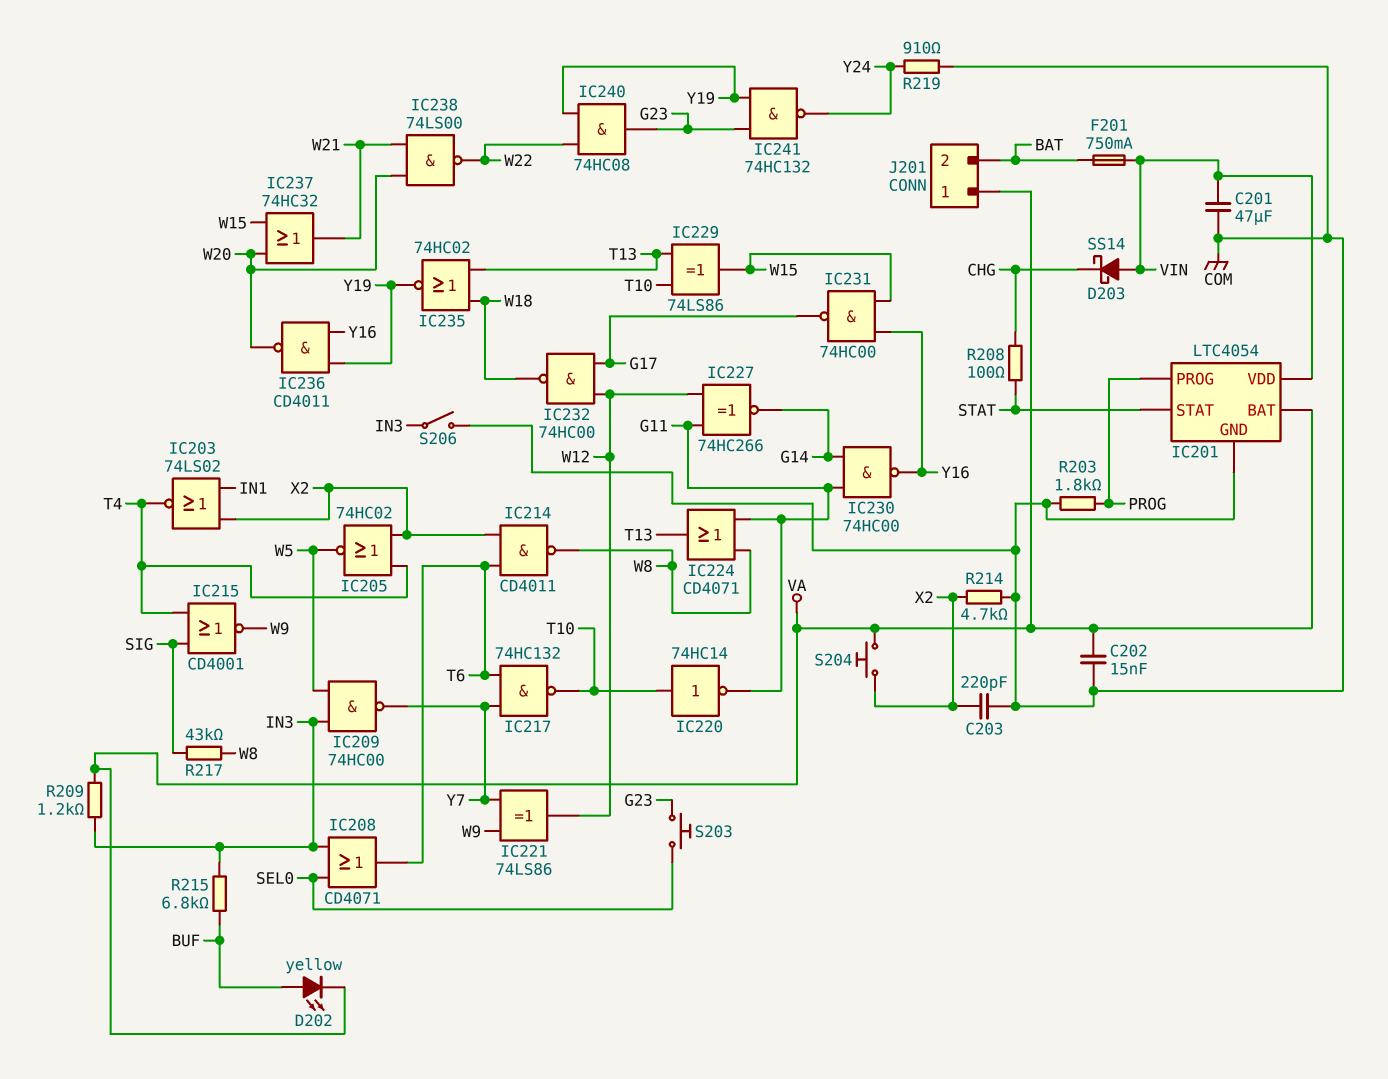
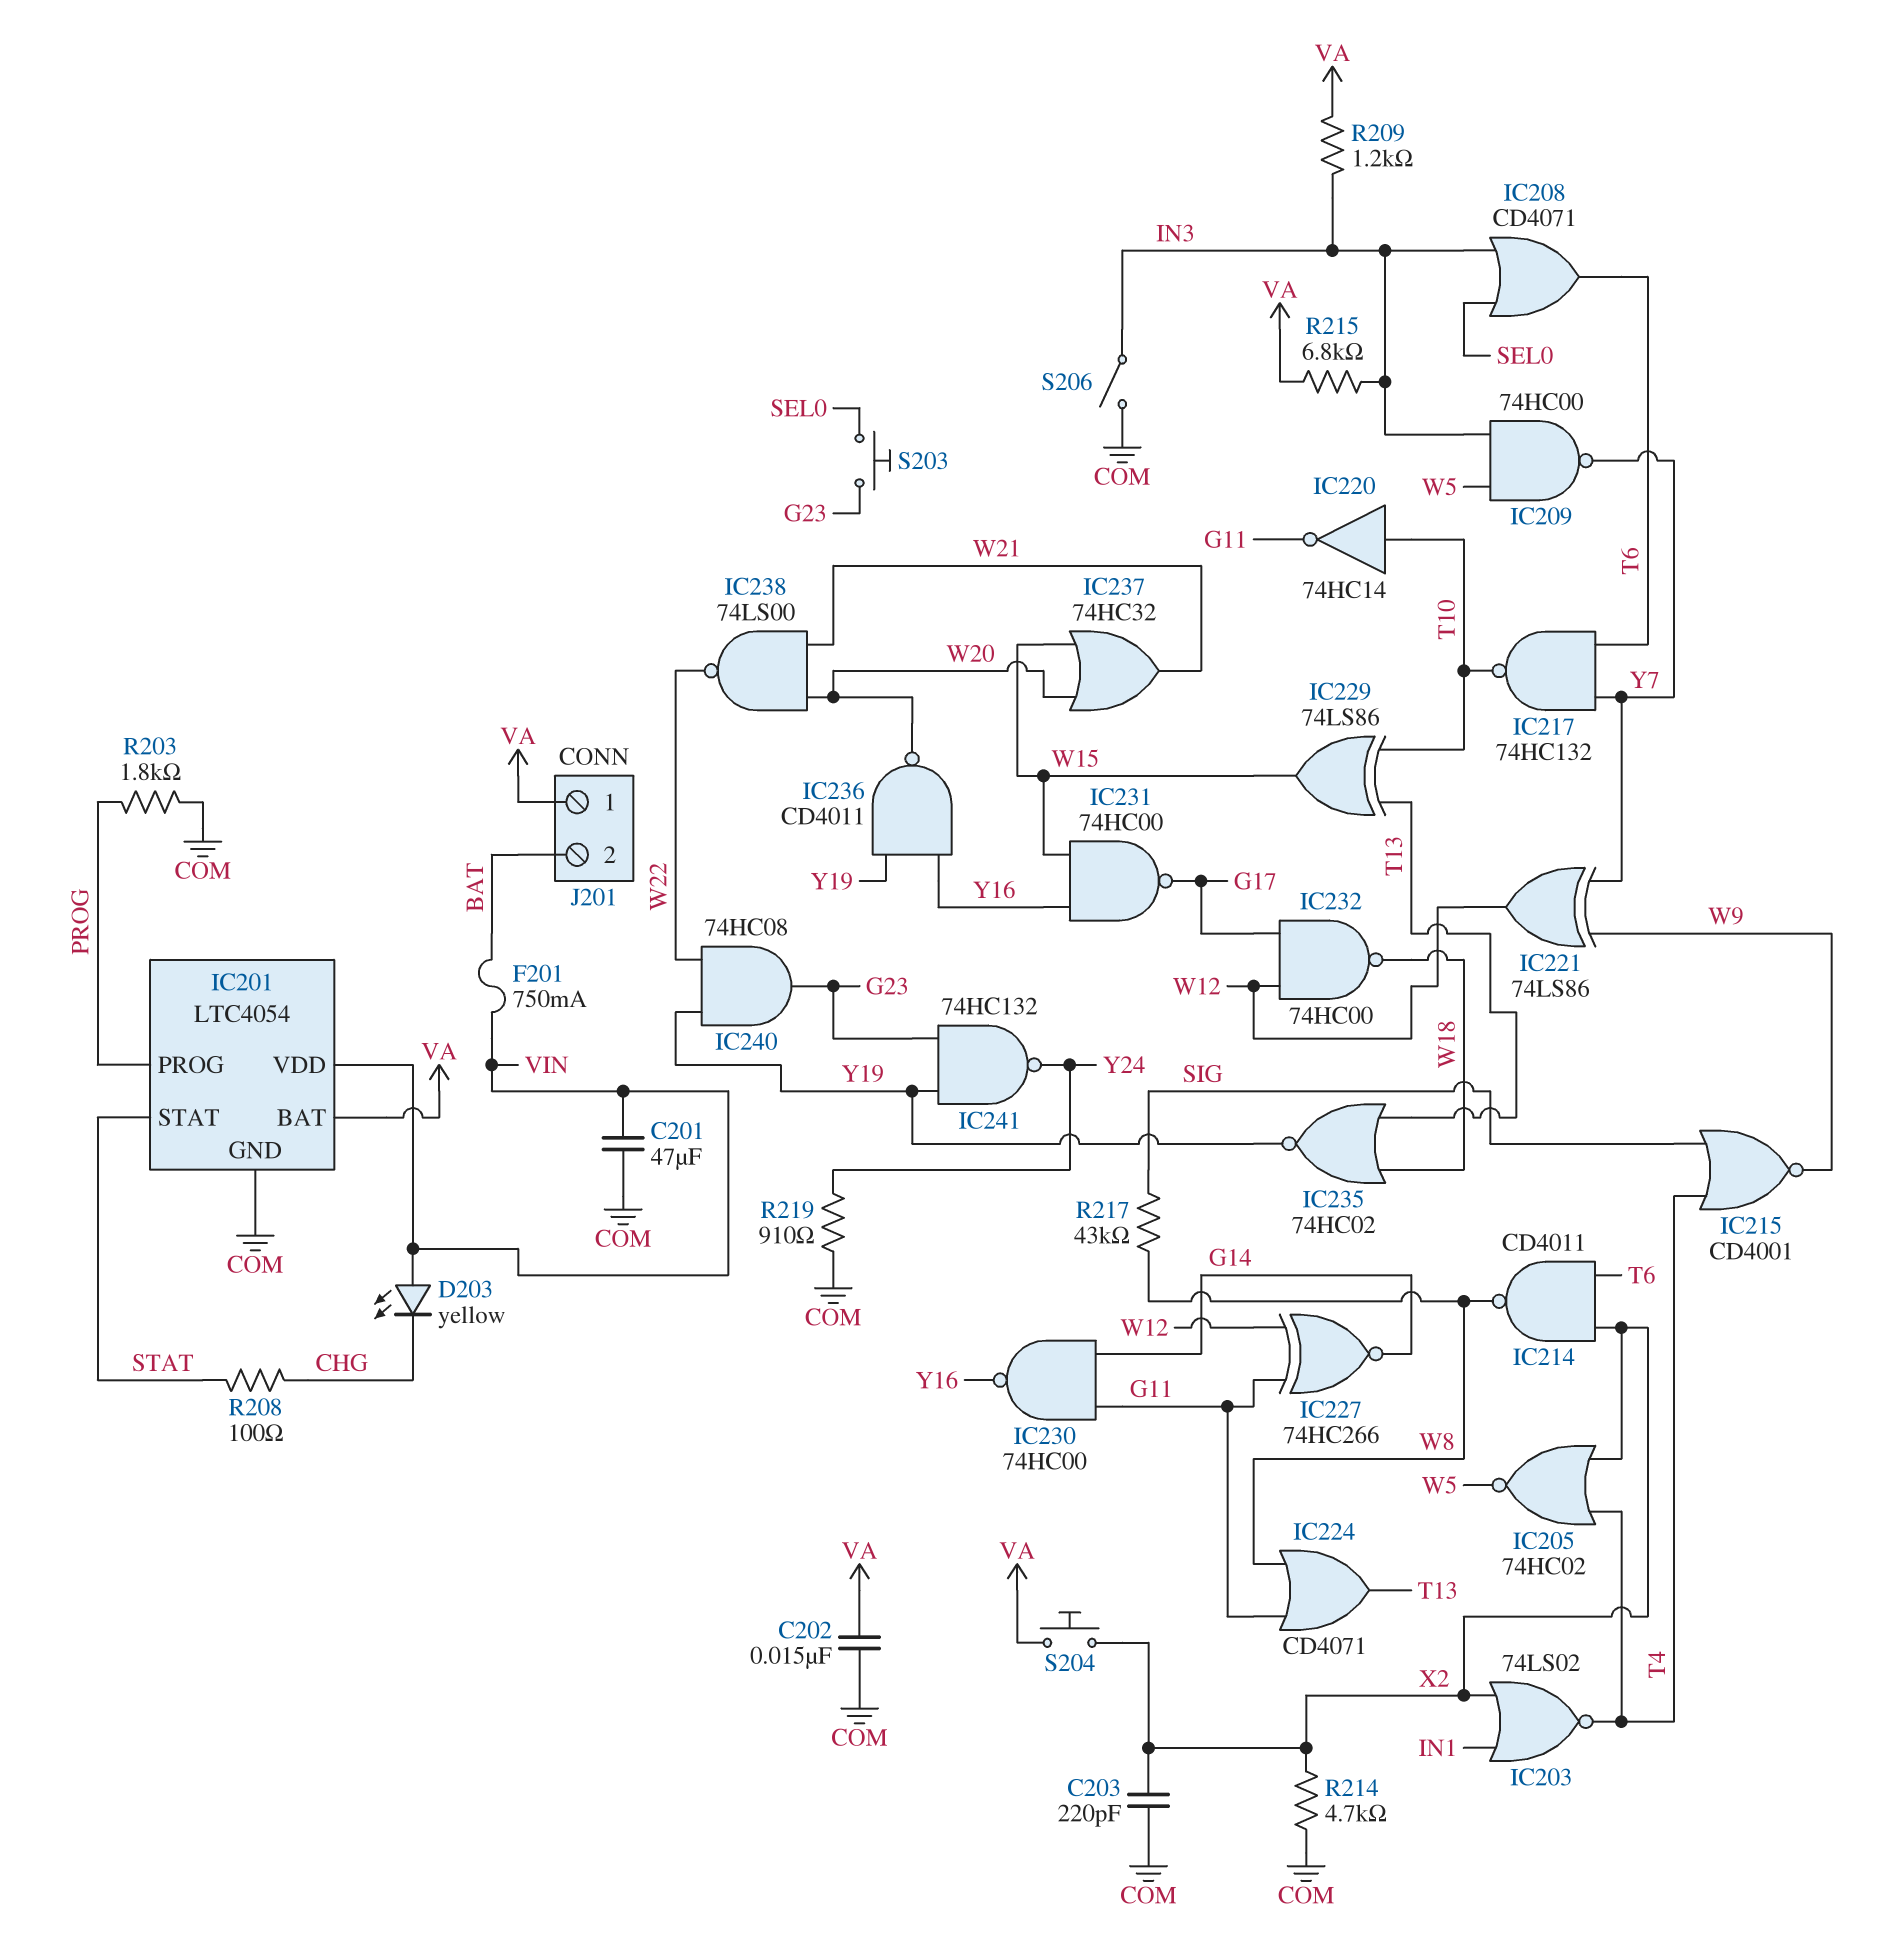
D202: LED yellow (A BUF, K VA) -> none
D203: schottky SS14 (A VIN, K CHG) -> LED yellow (A VIN, K CHG)
R215: 6.8k (BUF, IN3) -> 6.8k (IN3, VA)

